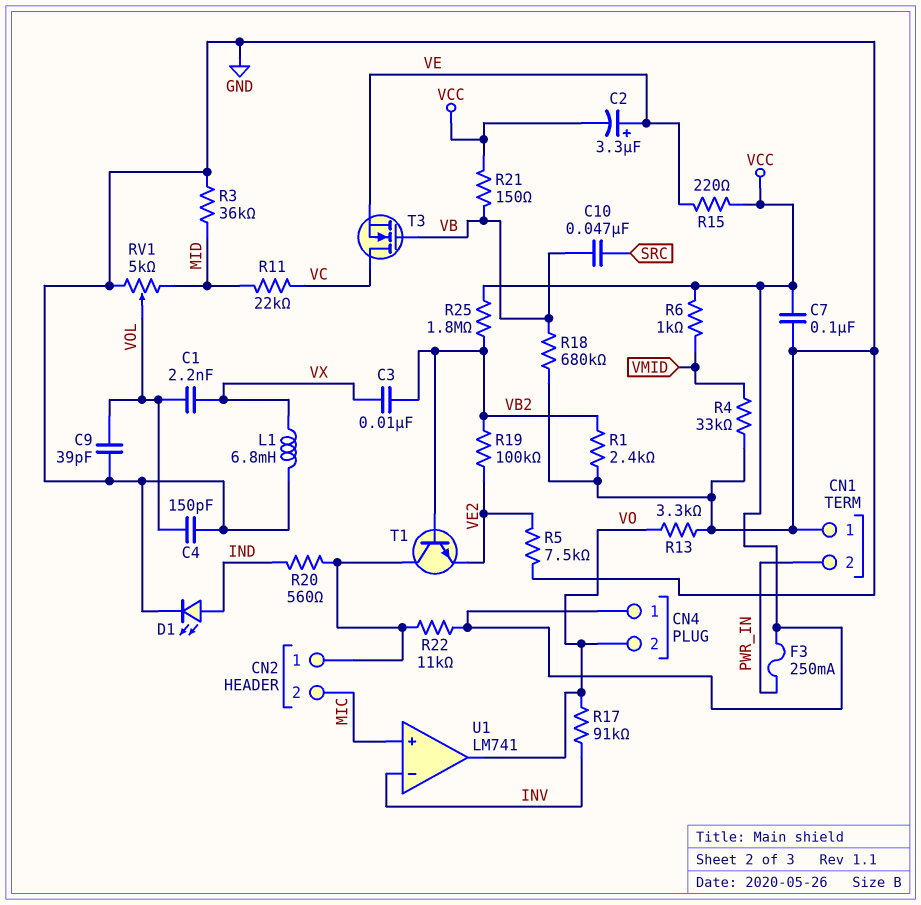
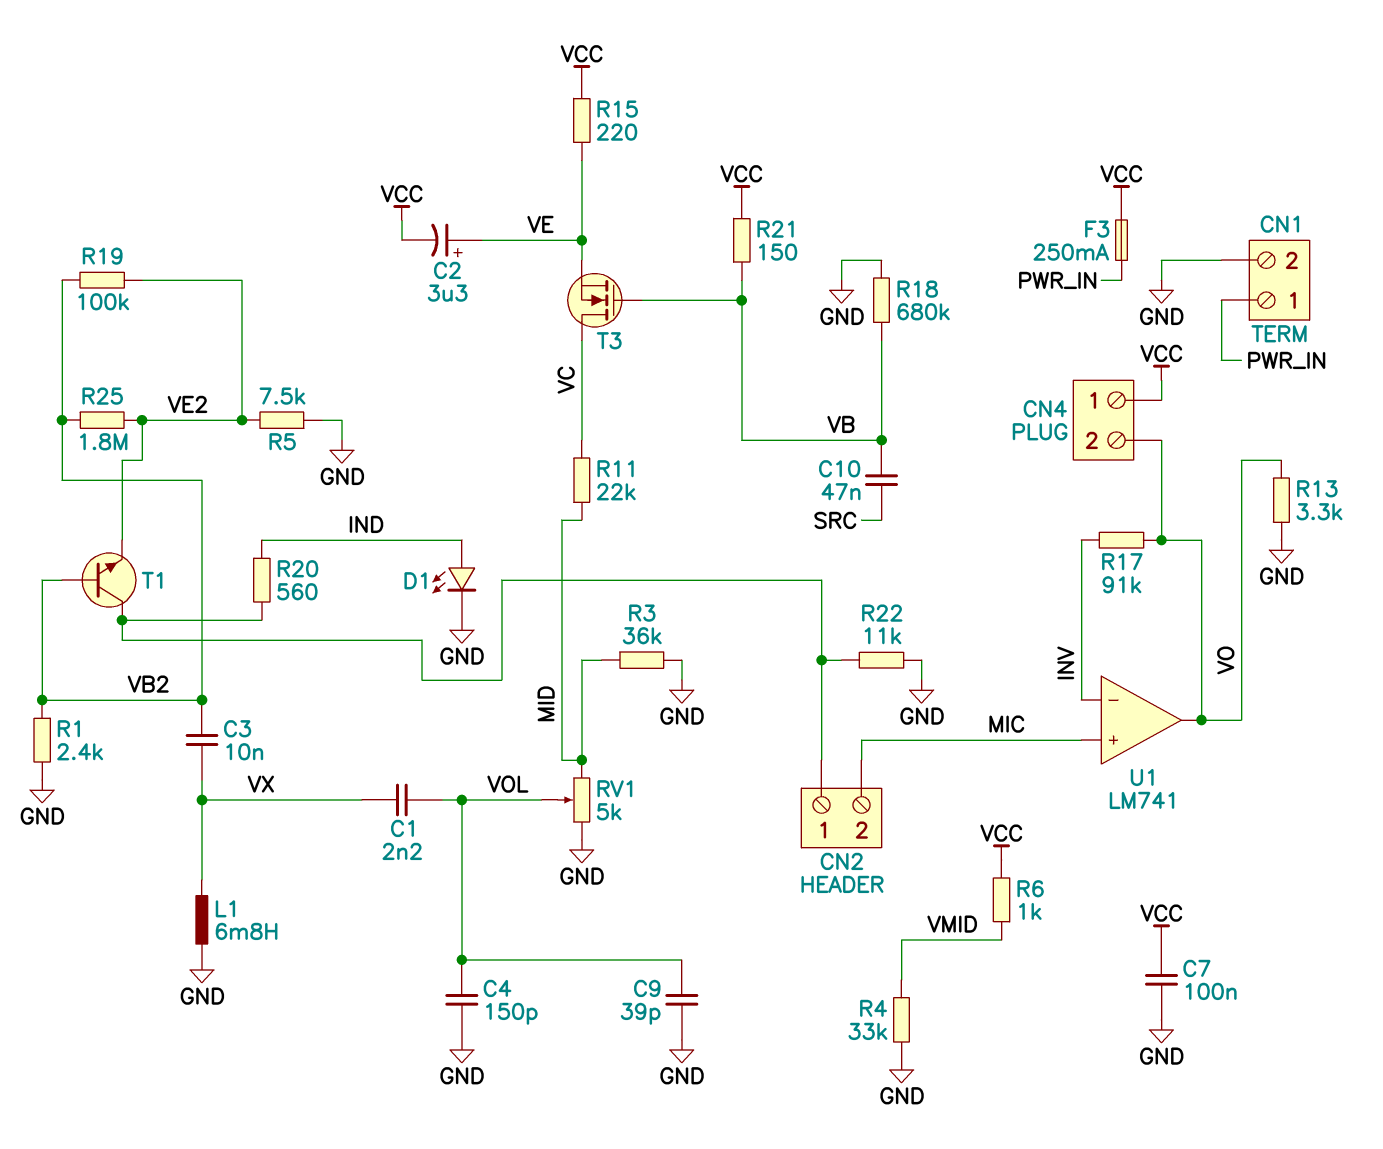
CN1 pin 1: GND -> PWR_IN
CN1 pin 2: PWR_IN -> GND
R22: 11k (CN2/1, VCC) -> 11k (CN2/1, GND)
R25: 1.8M (VB2, VCC) -> 1.8M (VB2, VE2)

